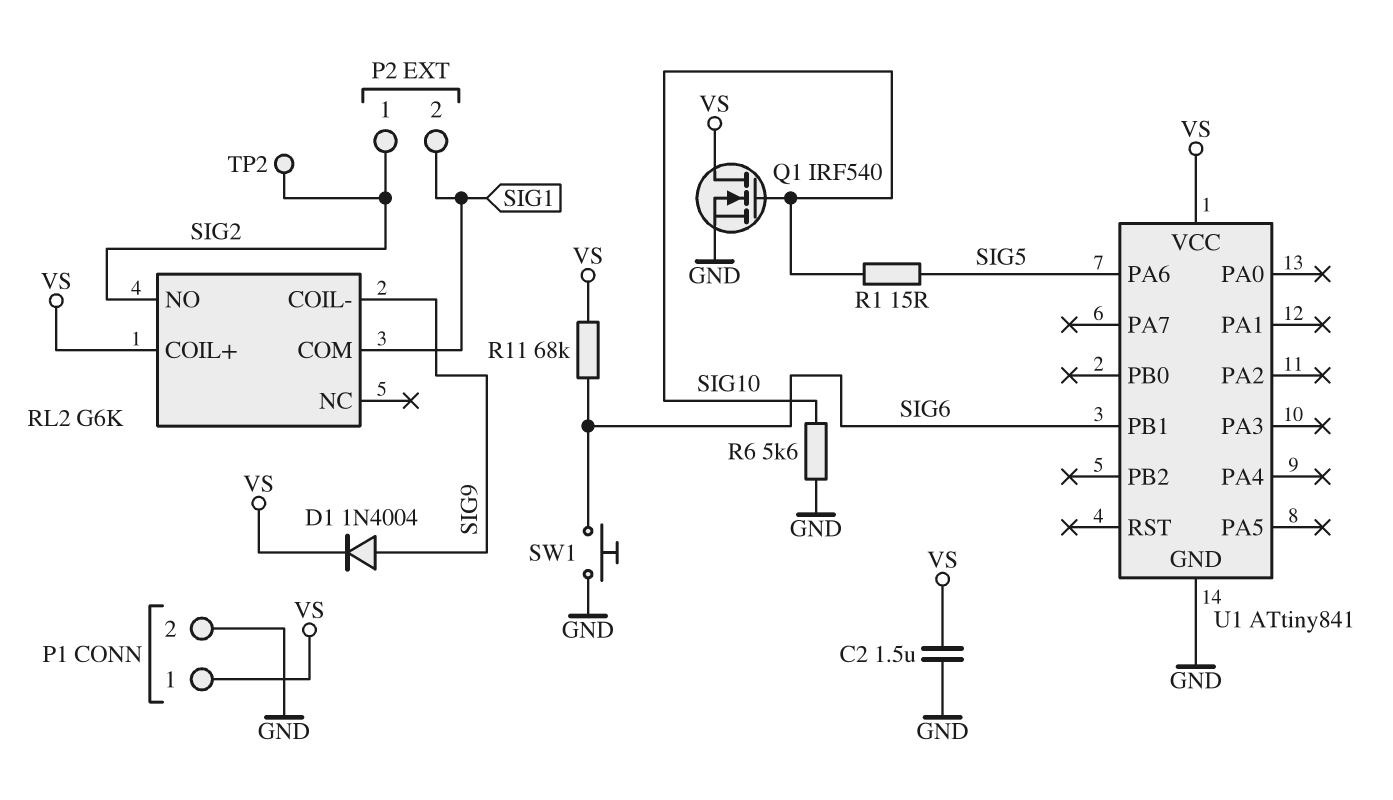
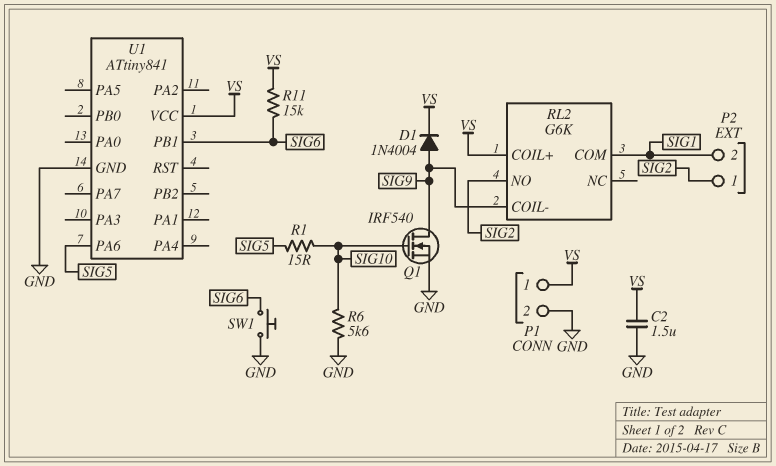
Q1: NMOS IRF540 (G SIG10, D VS, S GND) -> NMOS IRF540 (G SIG10, D SIG9, S GND)
R11: 68k (SIG6, VS) -> 15k (SIG6, VS)
TP2: test point (SIG2) -> none

